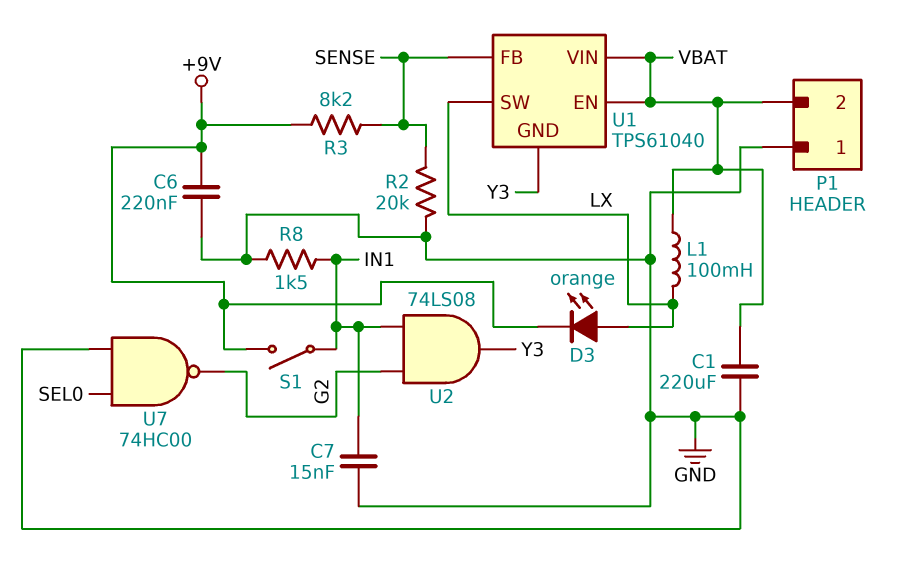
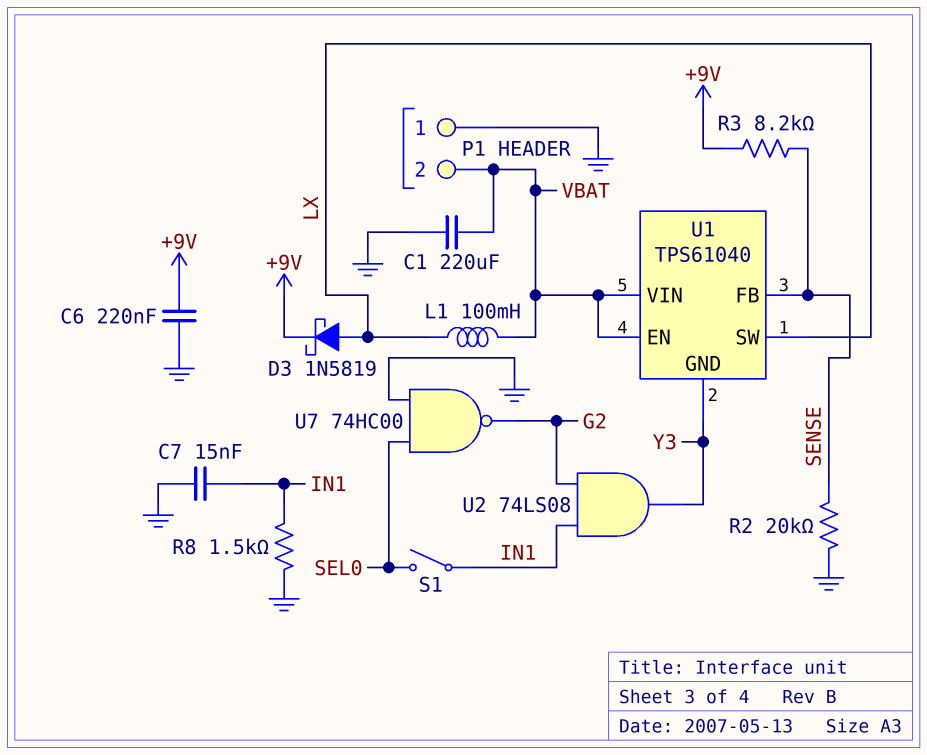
D3: LED orange (A LX, K +9V) -> schottky 1N5819 (A LX, K +9V)
S1: switch (+9V, IN1) -> switch (IN1, SEL0)

